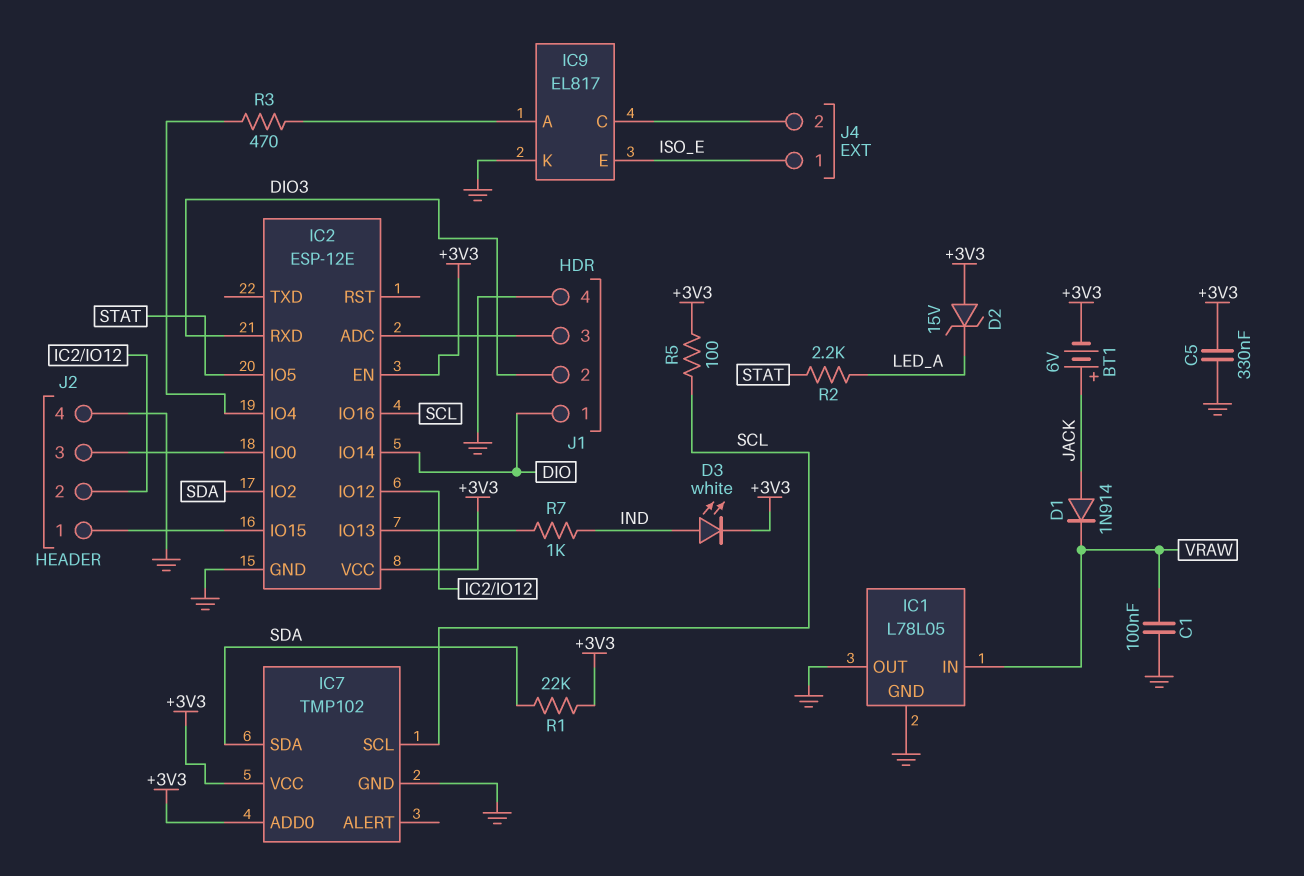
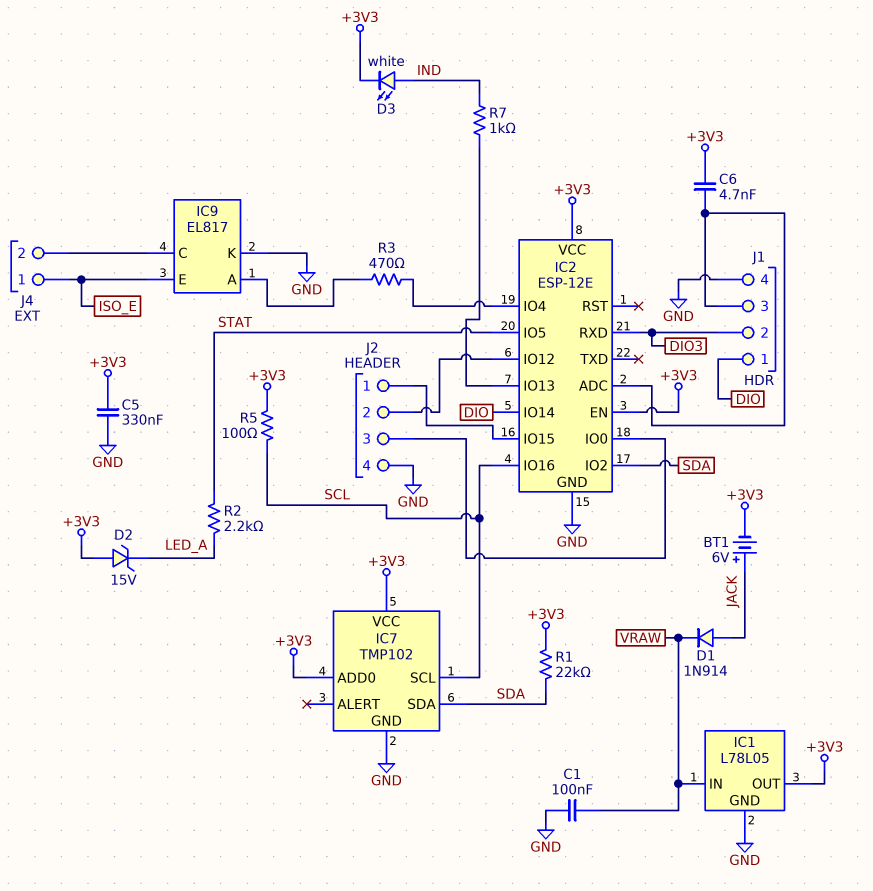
C6: none -> 4.7nF (+3V3, IC2/ADC)
IC1 pin OUT: GND -> +3V3

